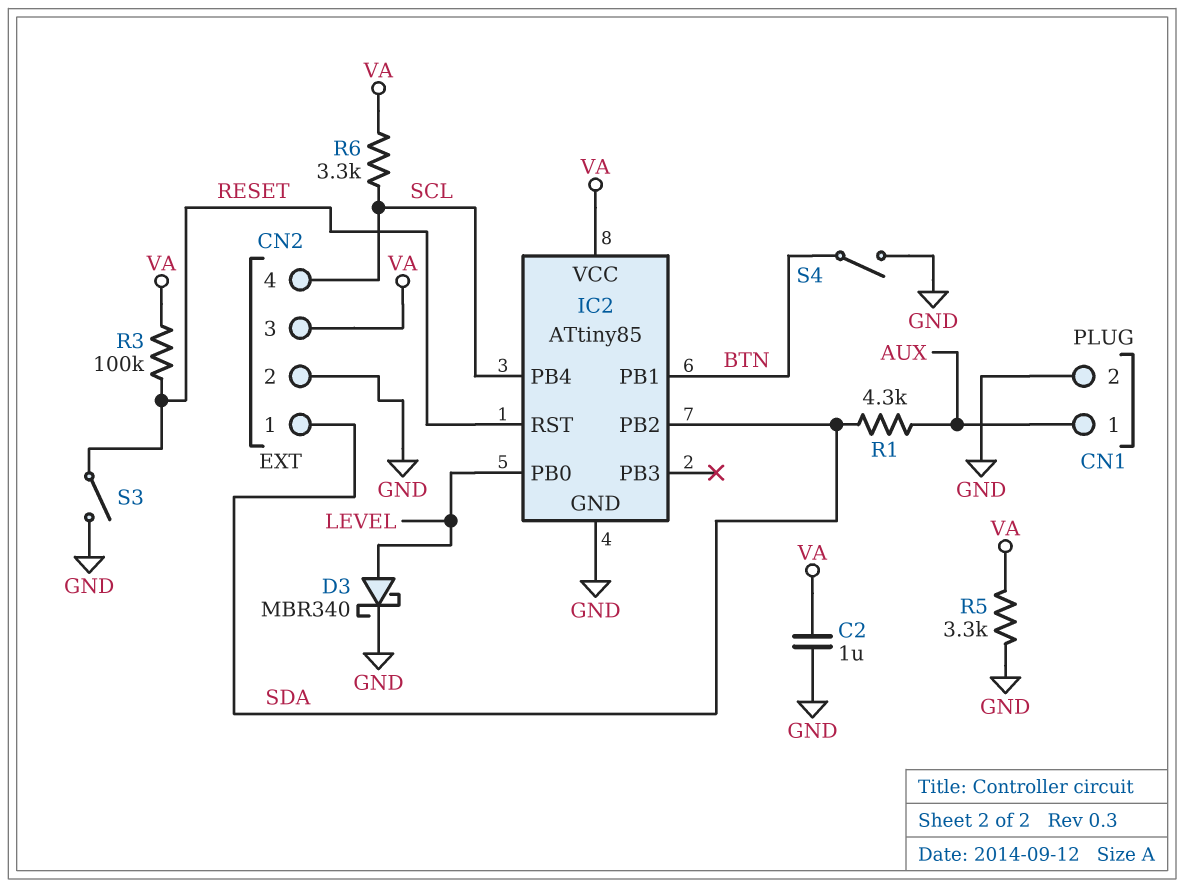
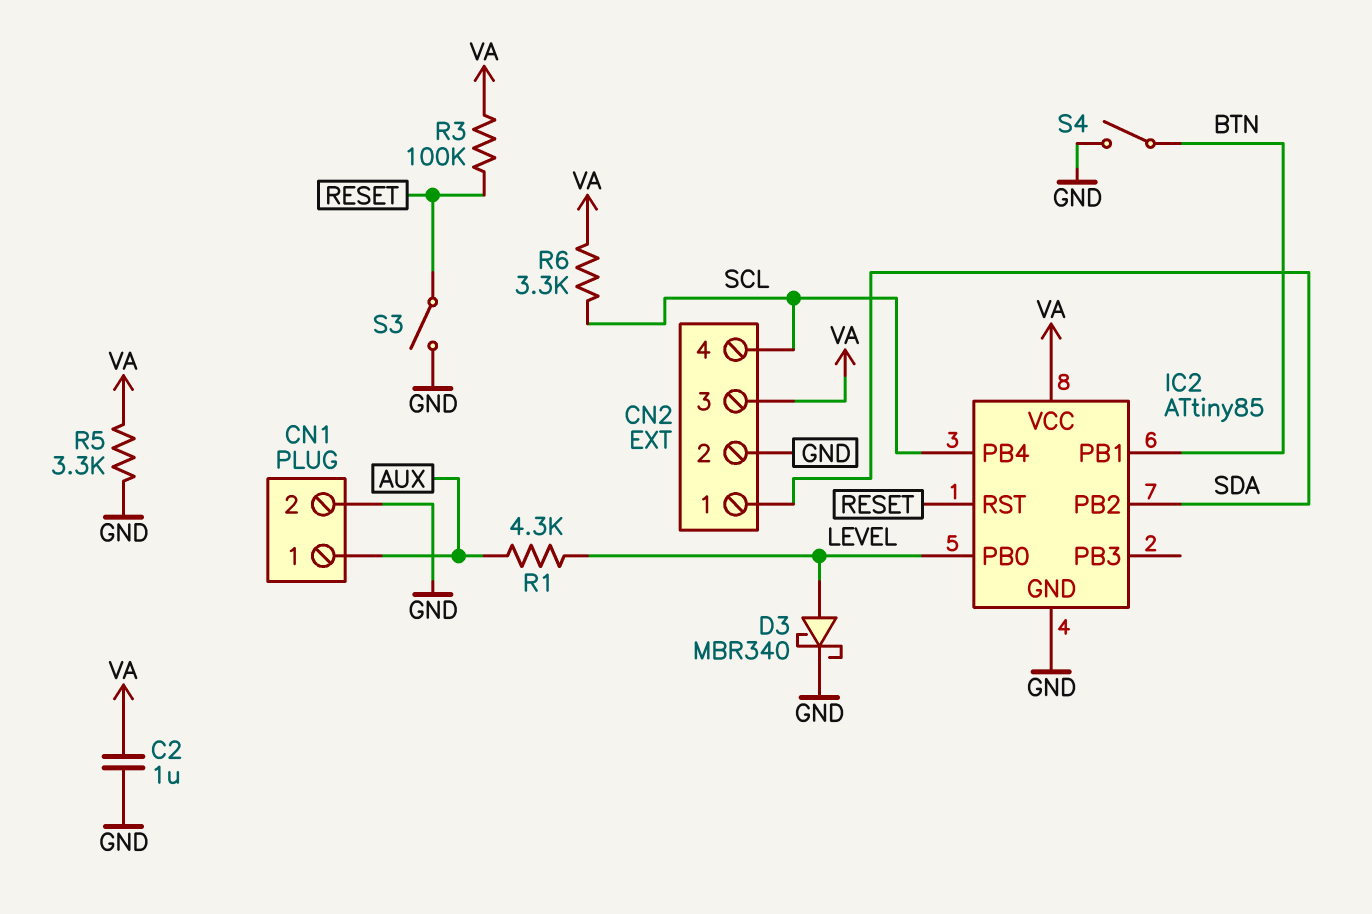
R1: 4.3k (AUX, SDA) -> 4.3k (AUX, LEVEL)

